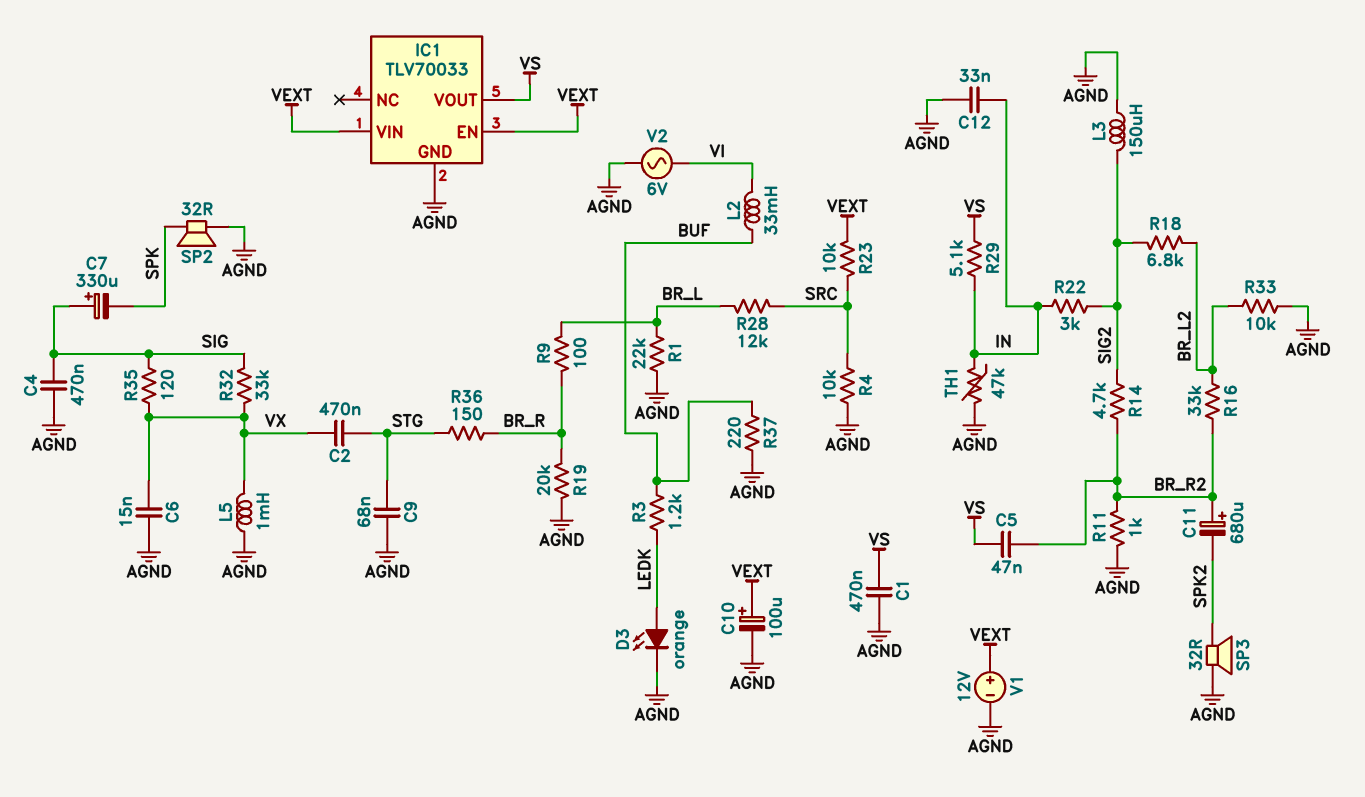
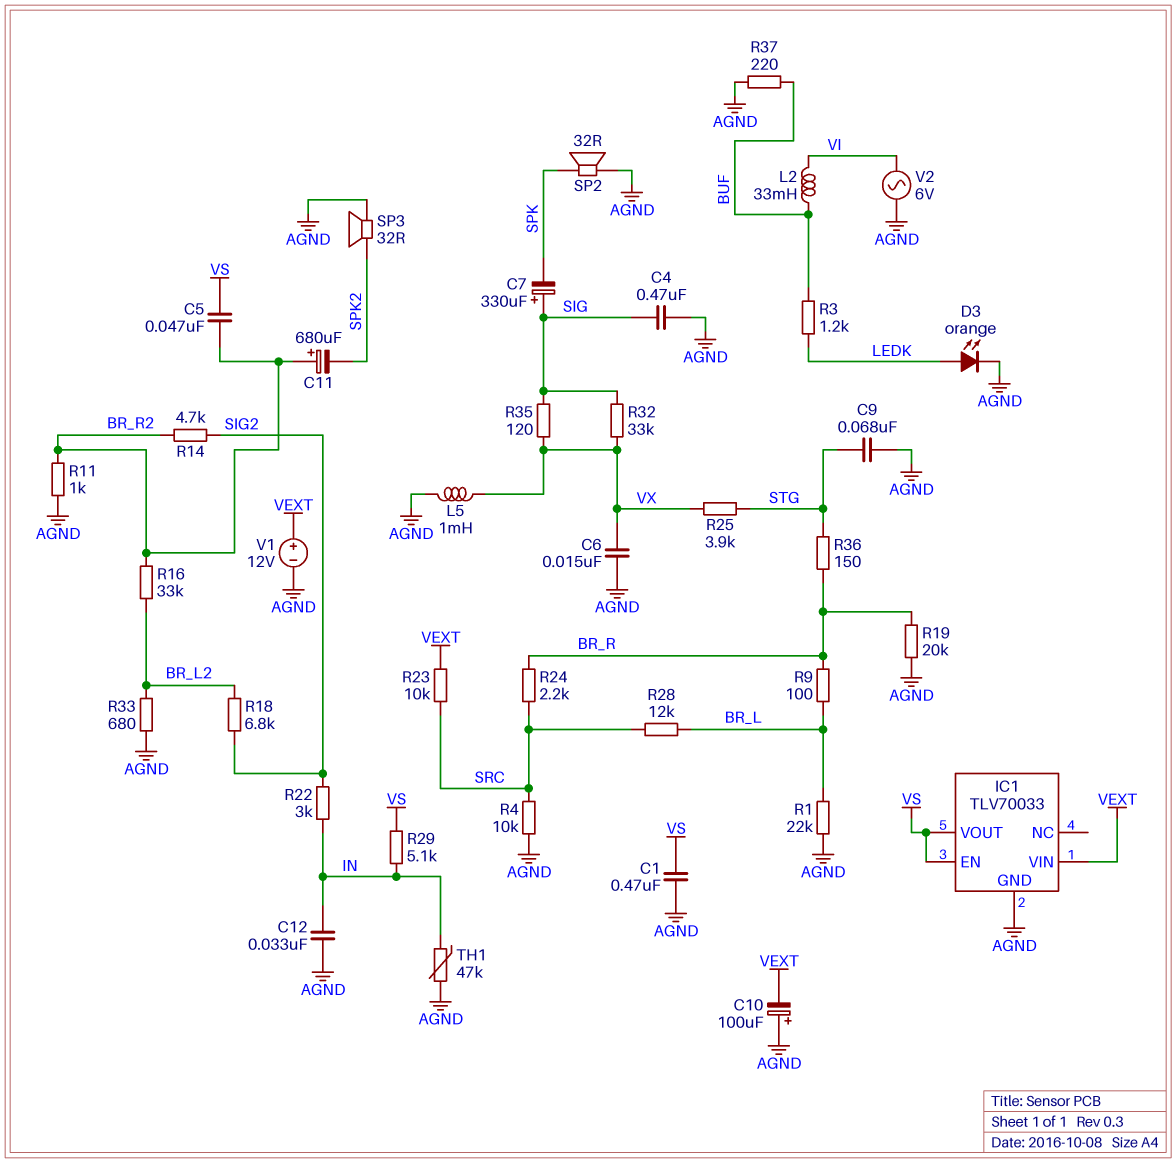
C2: 470nF (STG, VX) -> none
C10: 100uF (plus VEXT, minus AGND) -> 100uF (plus AGND, minus VEXT)
IC1 pin EN: VEXT -> VS
L3: 150uH (AGND, SIG2) -> none
R24: none -> 2.2k (BR_R, SRC)
R25: none -> 3.9k (STG, VX)
R33: 10k (AGND, BR_L2) -> 680 (AGND, BR_L2)

